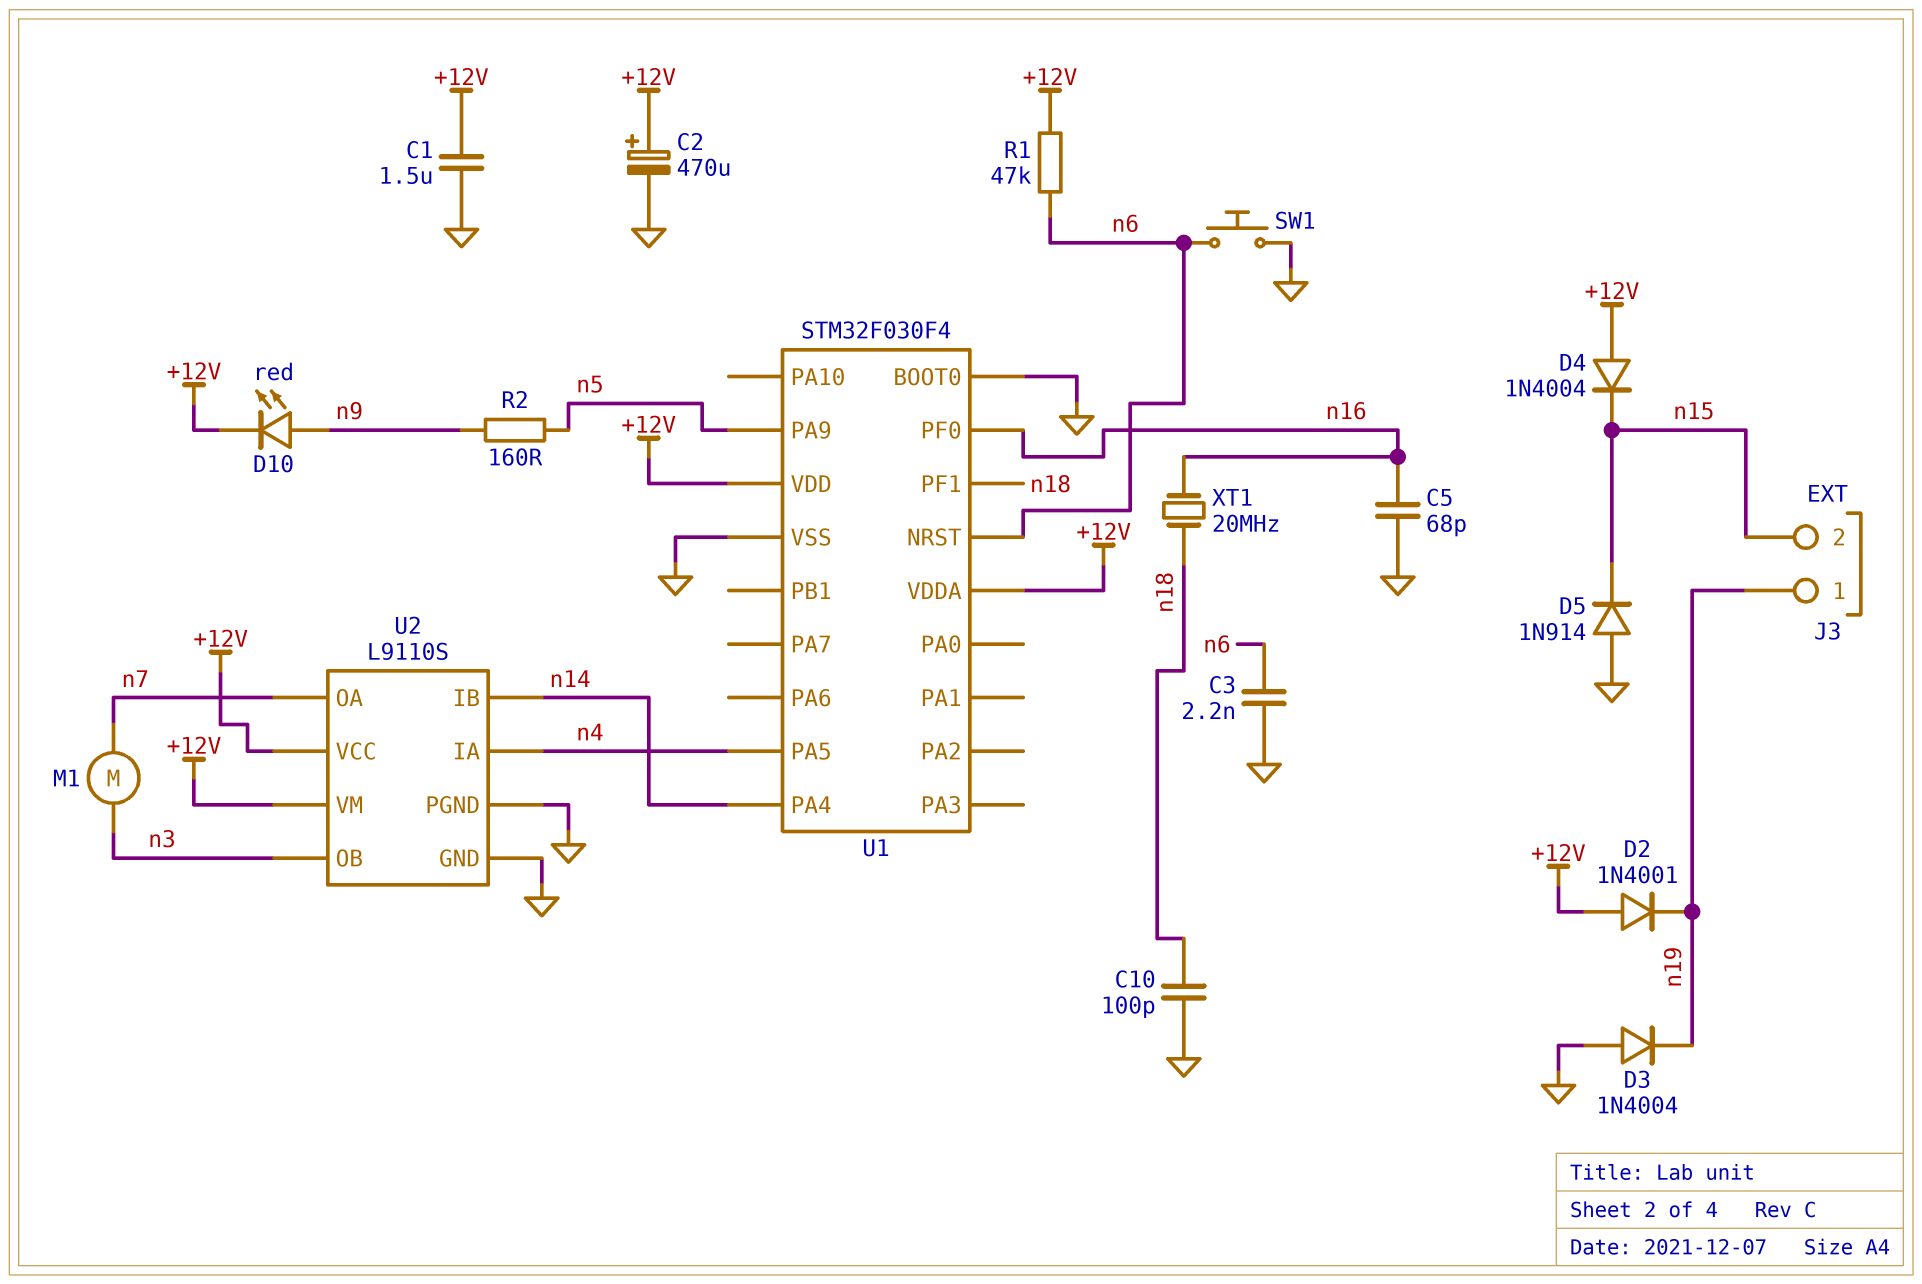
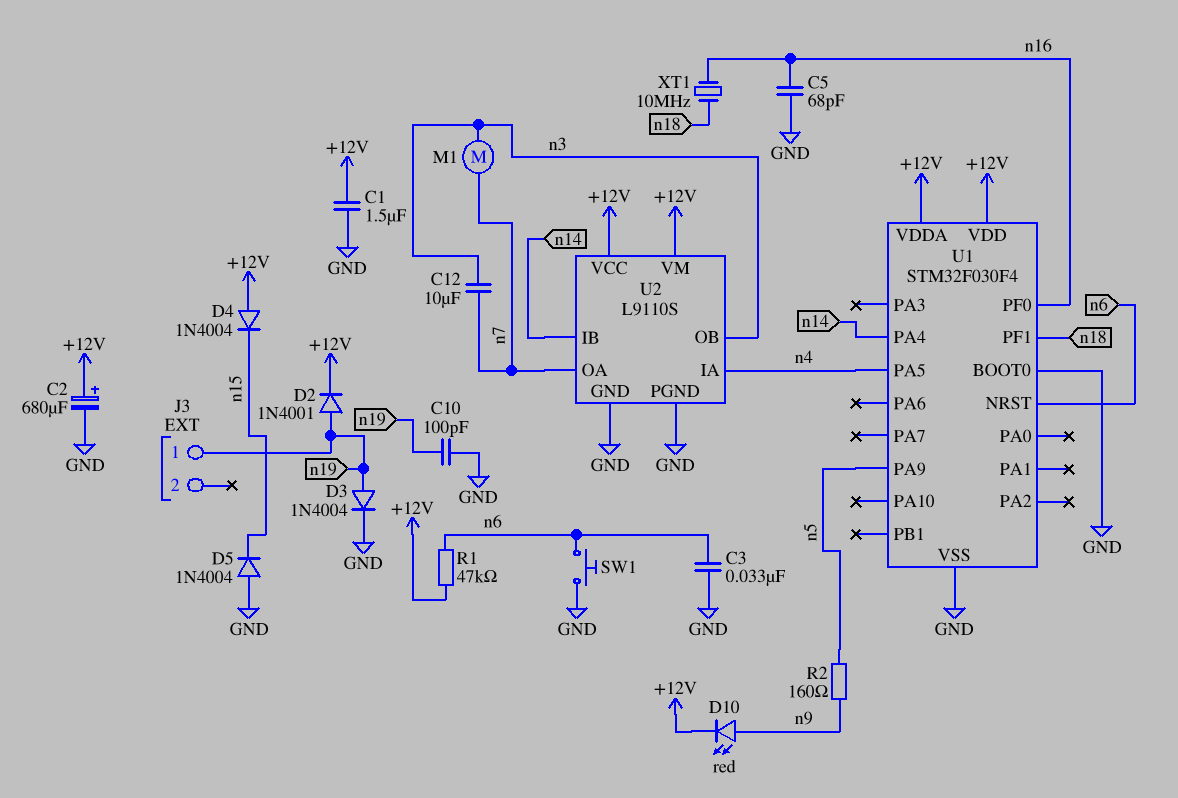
C2: 470uF (plus +12V, minus GND) -> 680uF (plus +12V, minus GND)
C3: 2.2nF (GND, n6) -> 33nF (GND, n6)
C10: 100pF (GND, n18) -> 100pF (GND, n19)
C12: none -> 10uF (n3, n7)
D2: diode 1N4001 (A +12V, K n19) -> diode 1N4001 (A n19, K +12V)
D3: diode 1N4004 (A GND, K n19) -> diode 1N4004 (A n19, K GND)
D5: diode 1N914 (A GND, K n15) -> diode 1N4004 (A GND, K n15)
J3 pin 2: n15 -> none
XT1: 20MHz (n16, n18) -> 10MHz (n16, n18)

